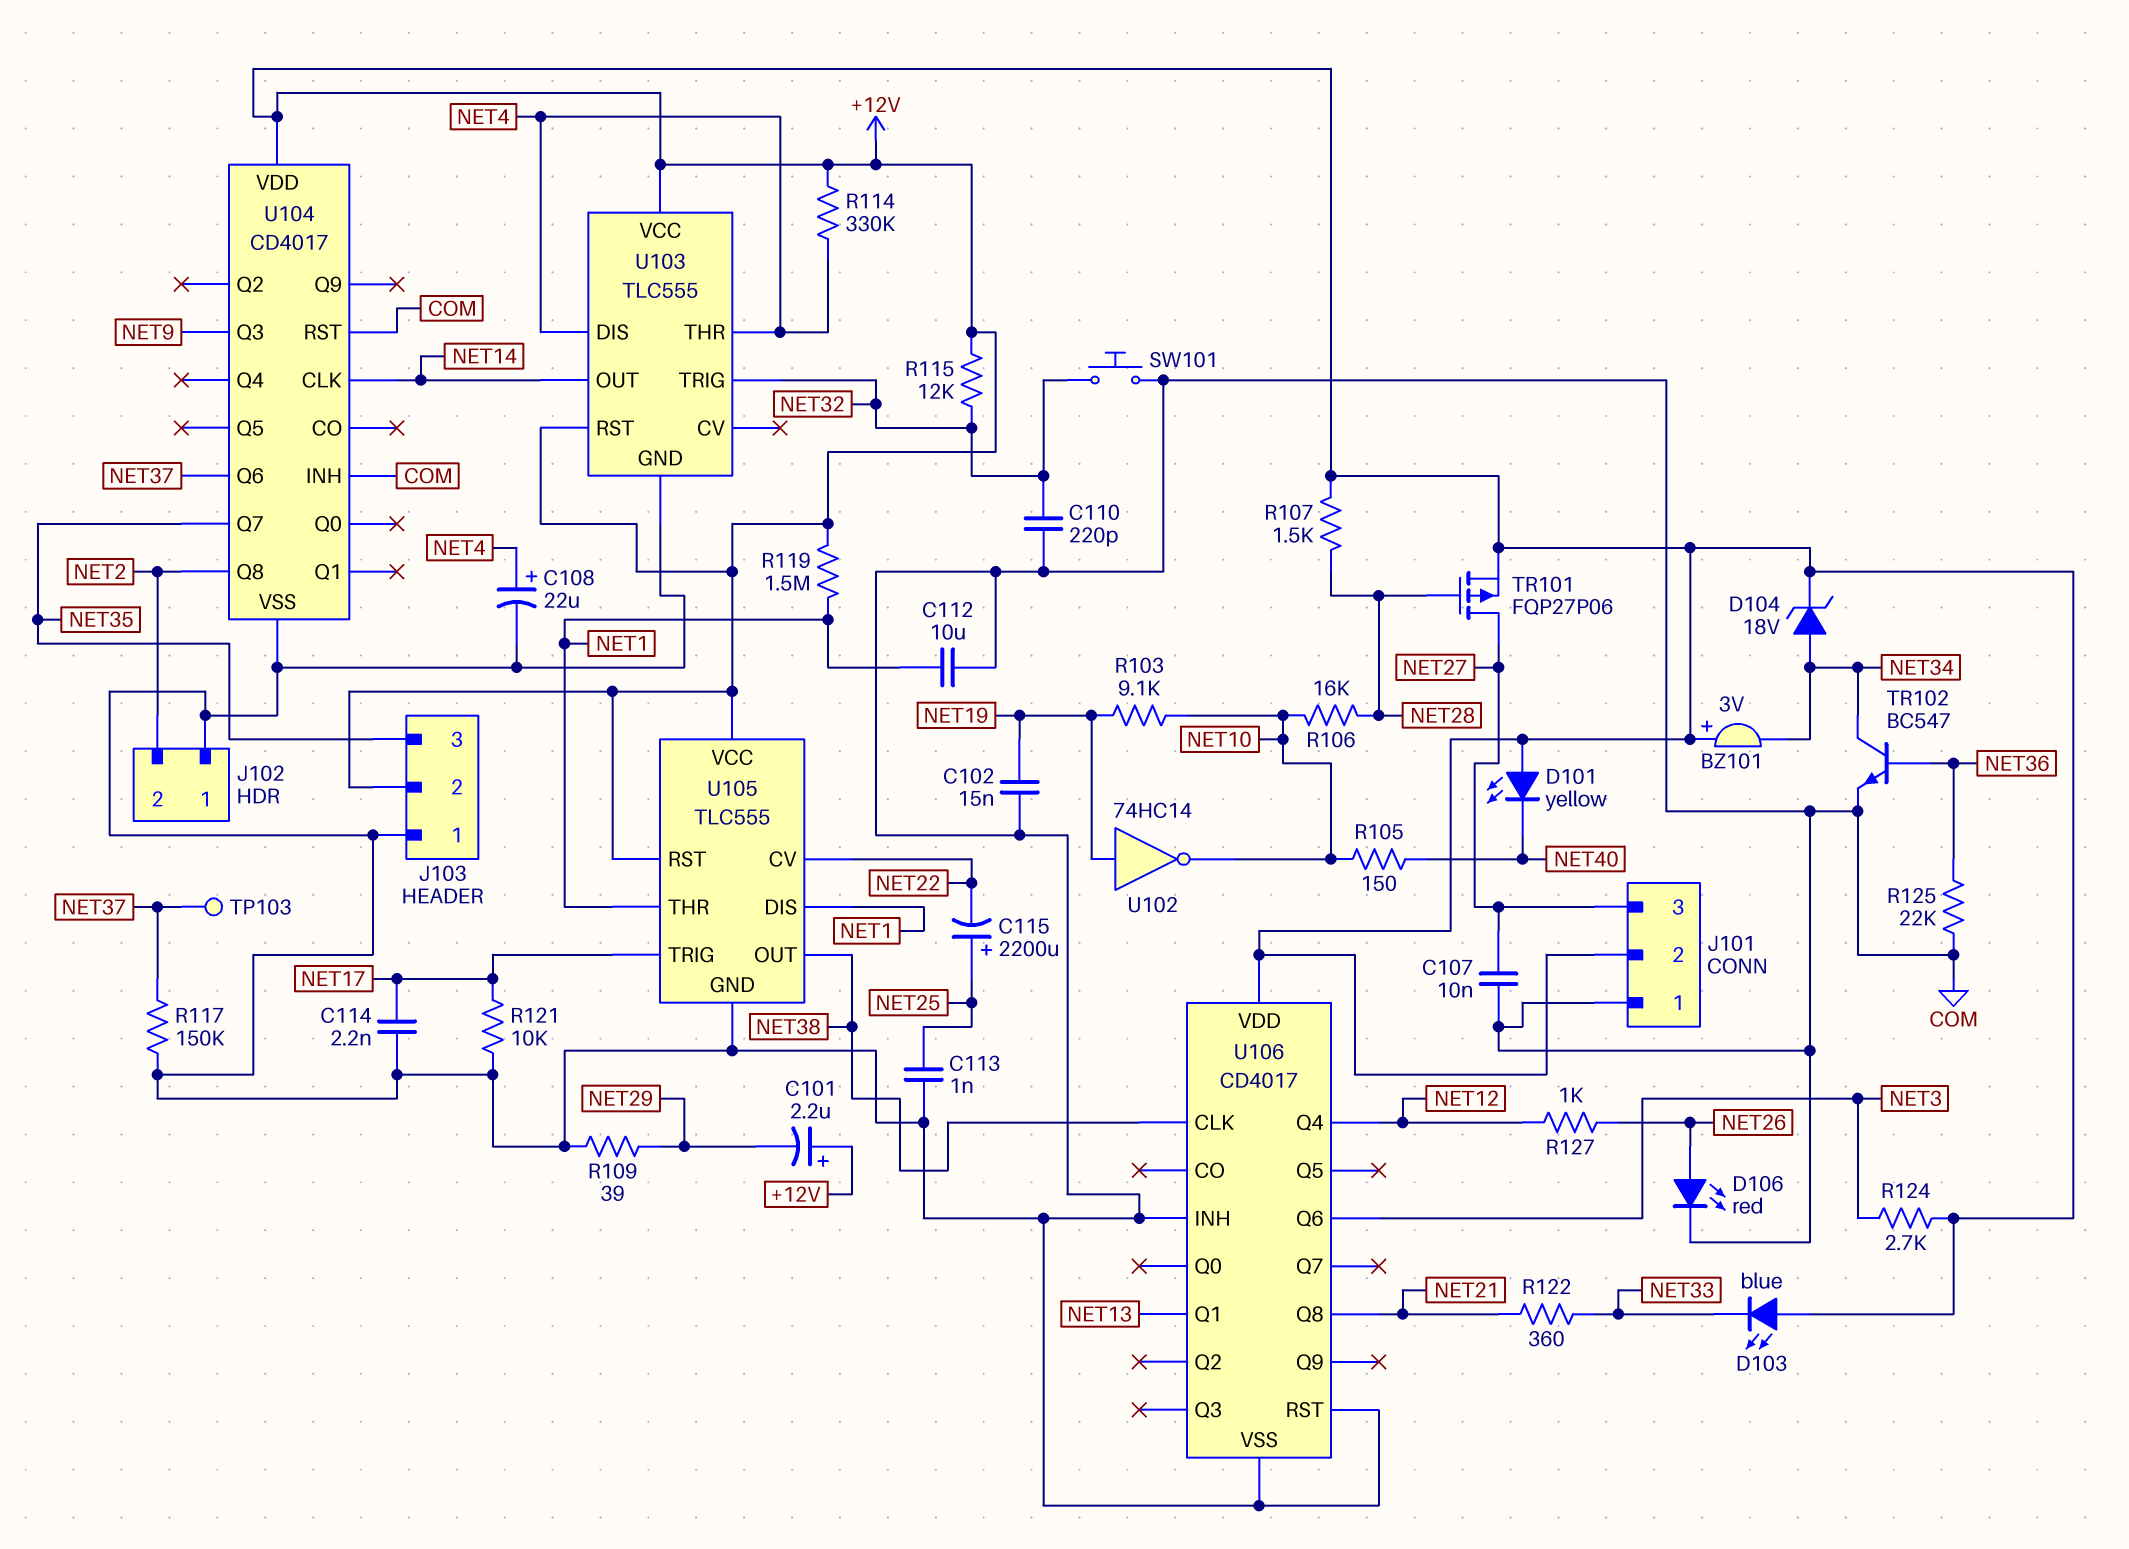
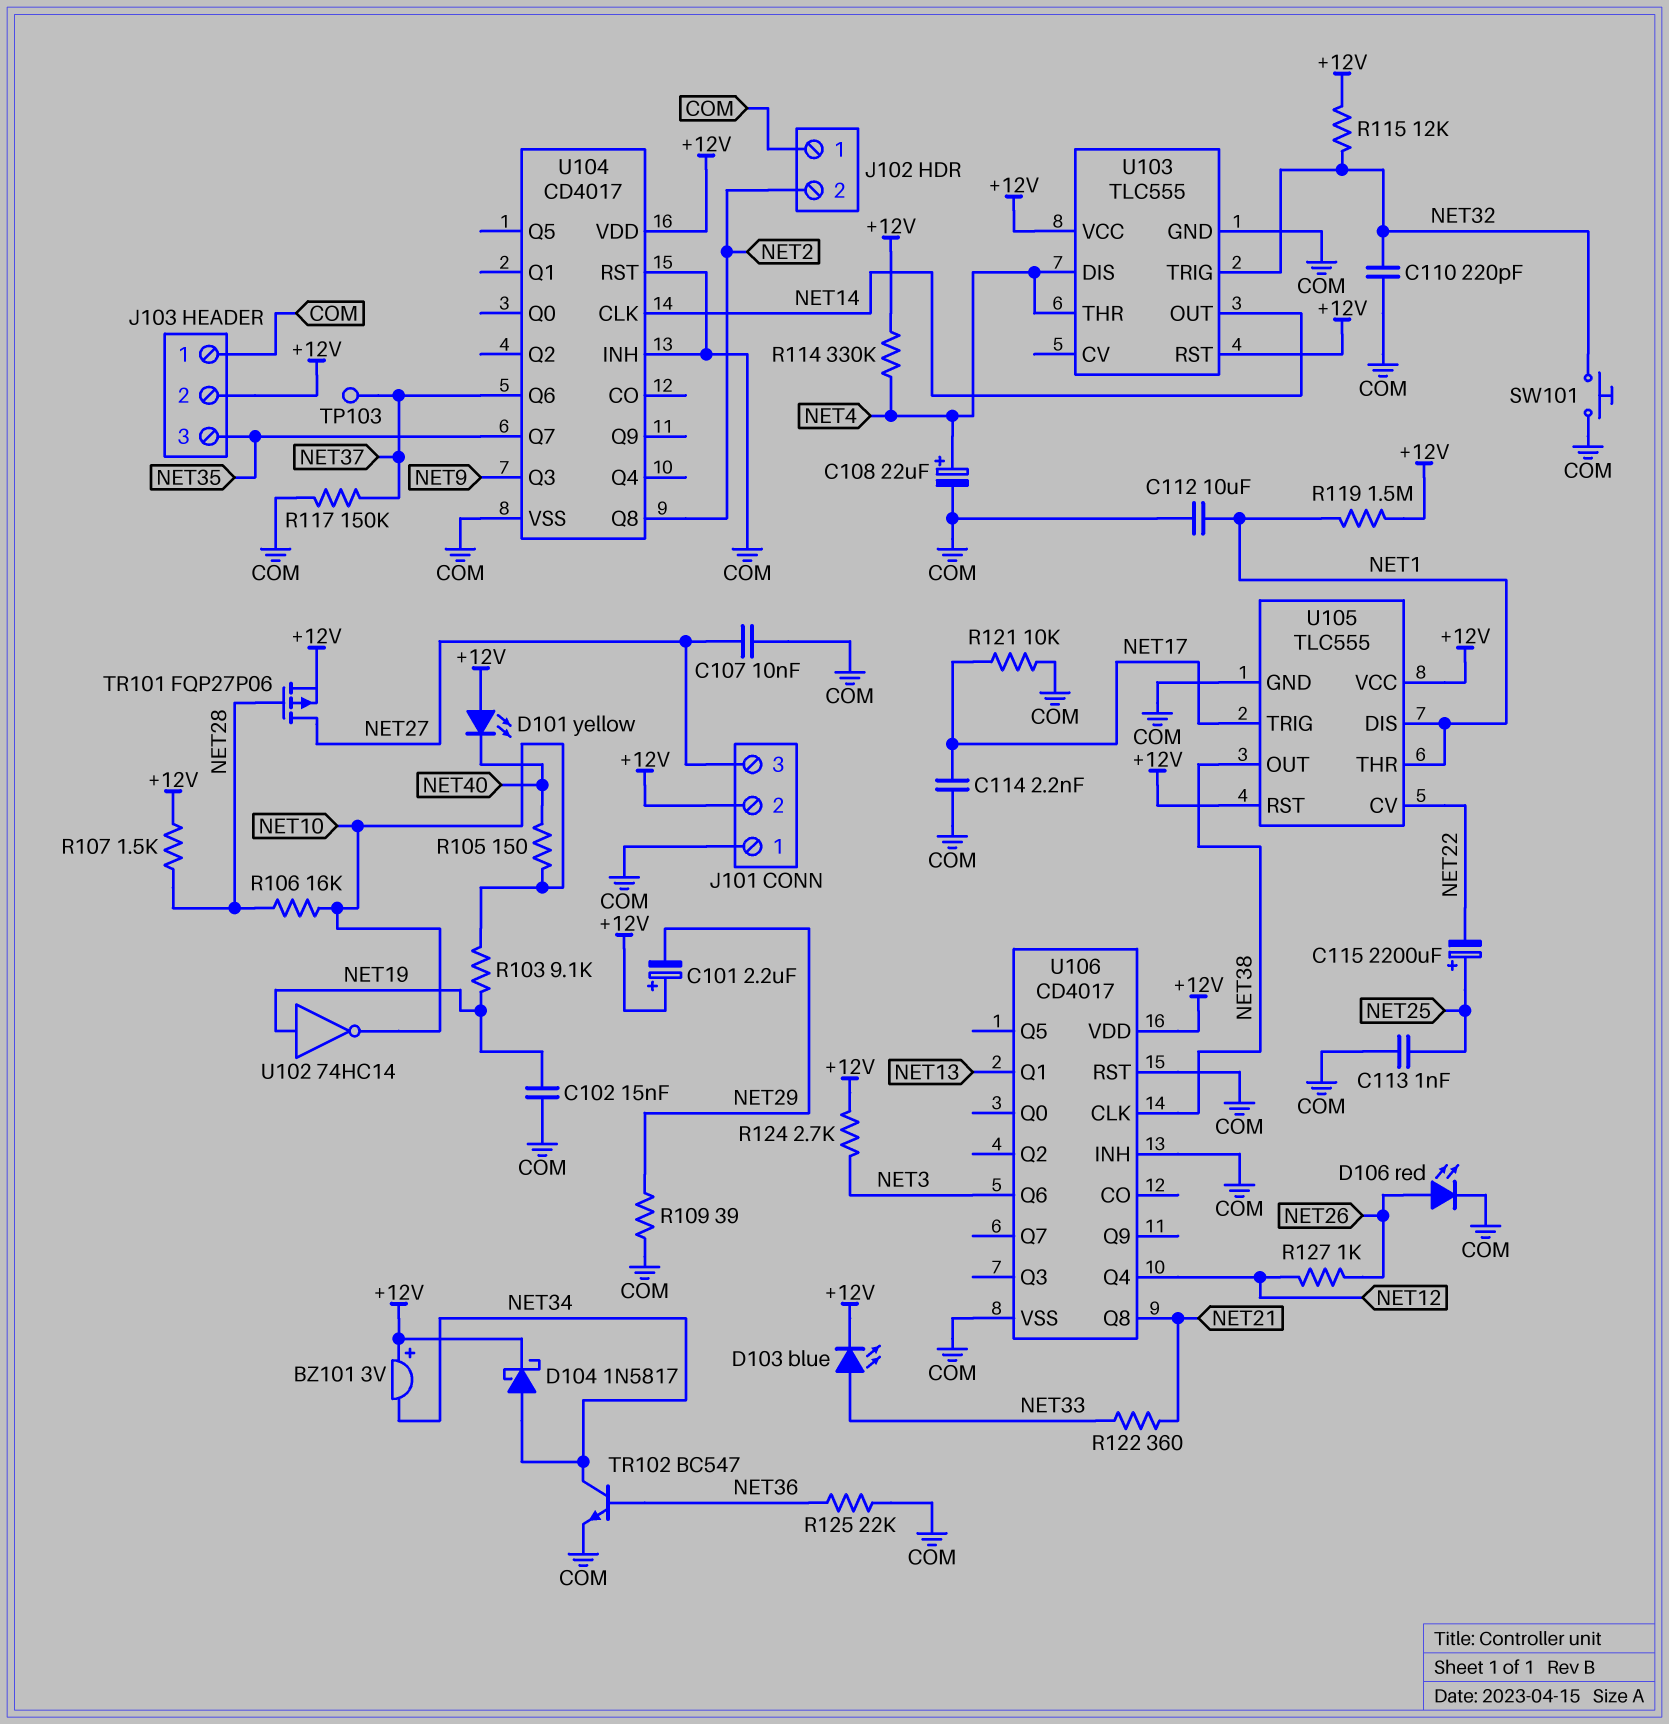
D103: LED blue (A +12V, K NET33) -> LED blue (A NET33, K +12V)
D104: zener 18V (A NET34, K +12V) -> schottky 1N5817 (A NET34, K +12V)

